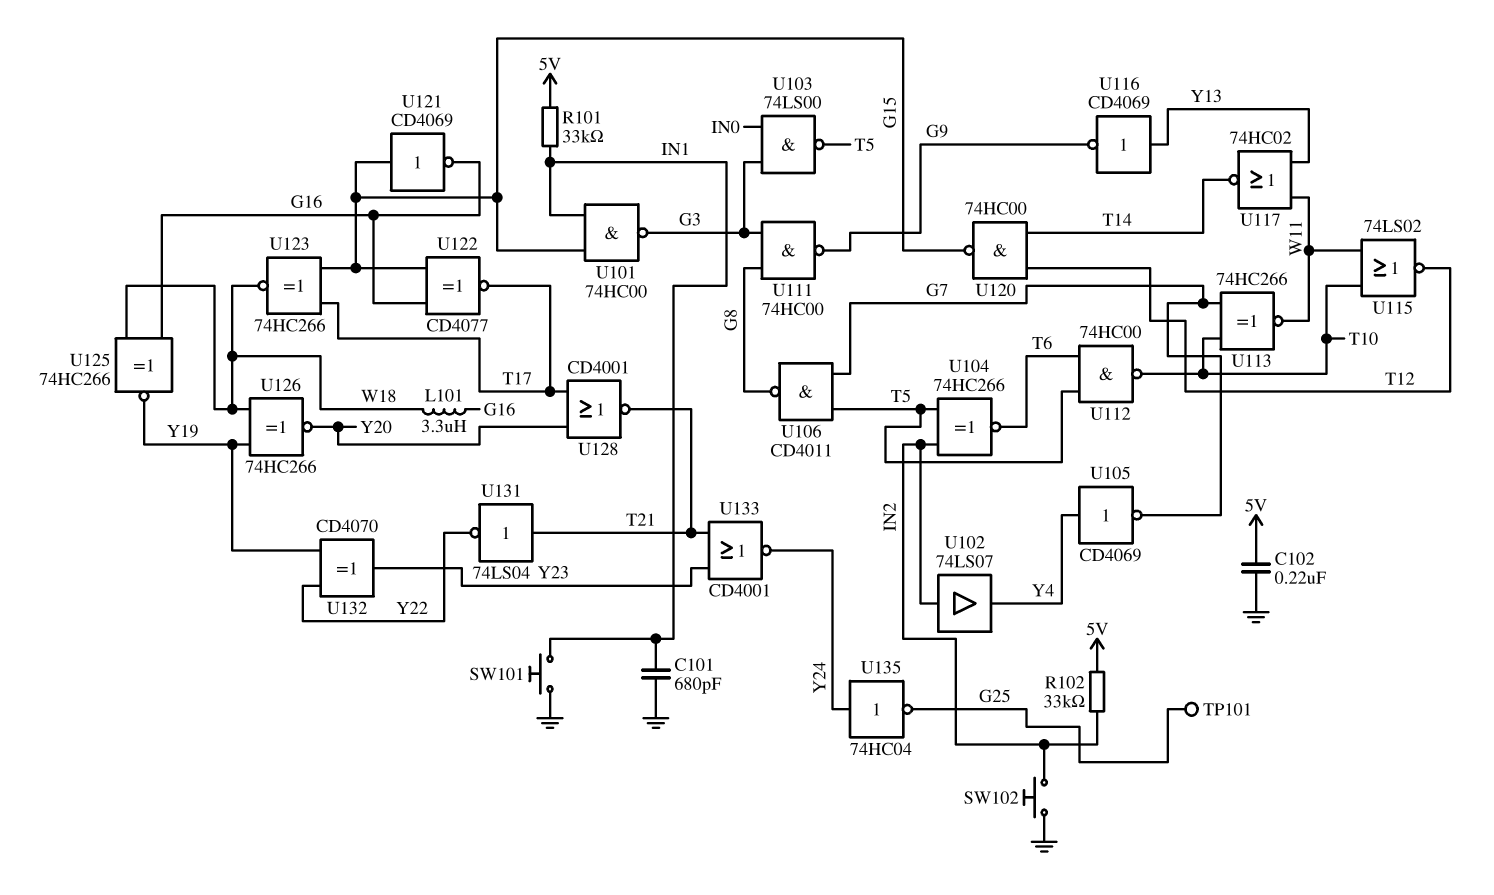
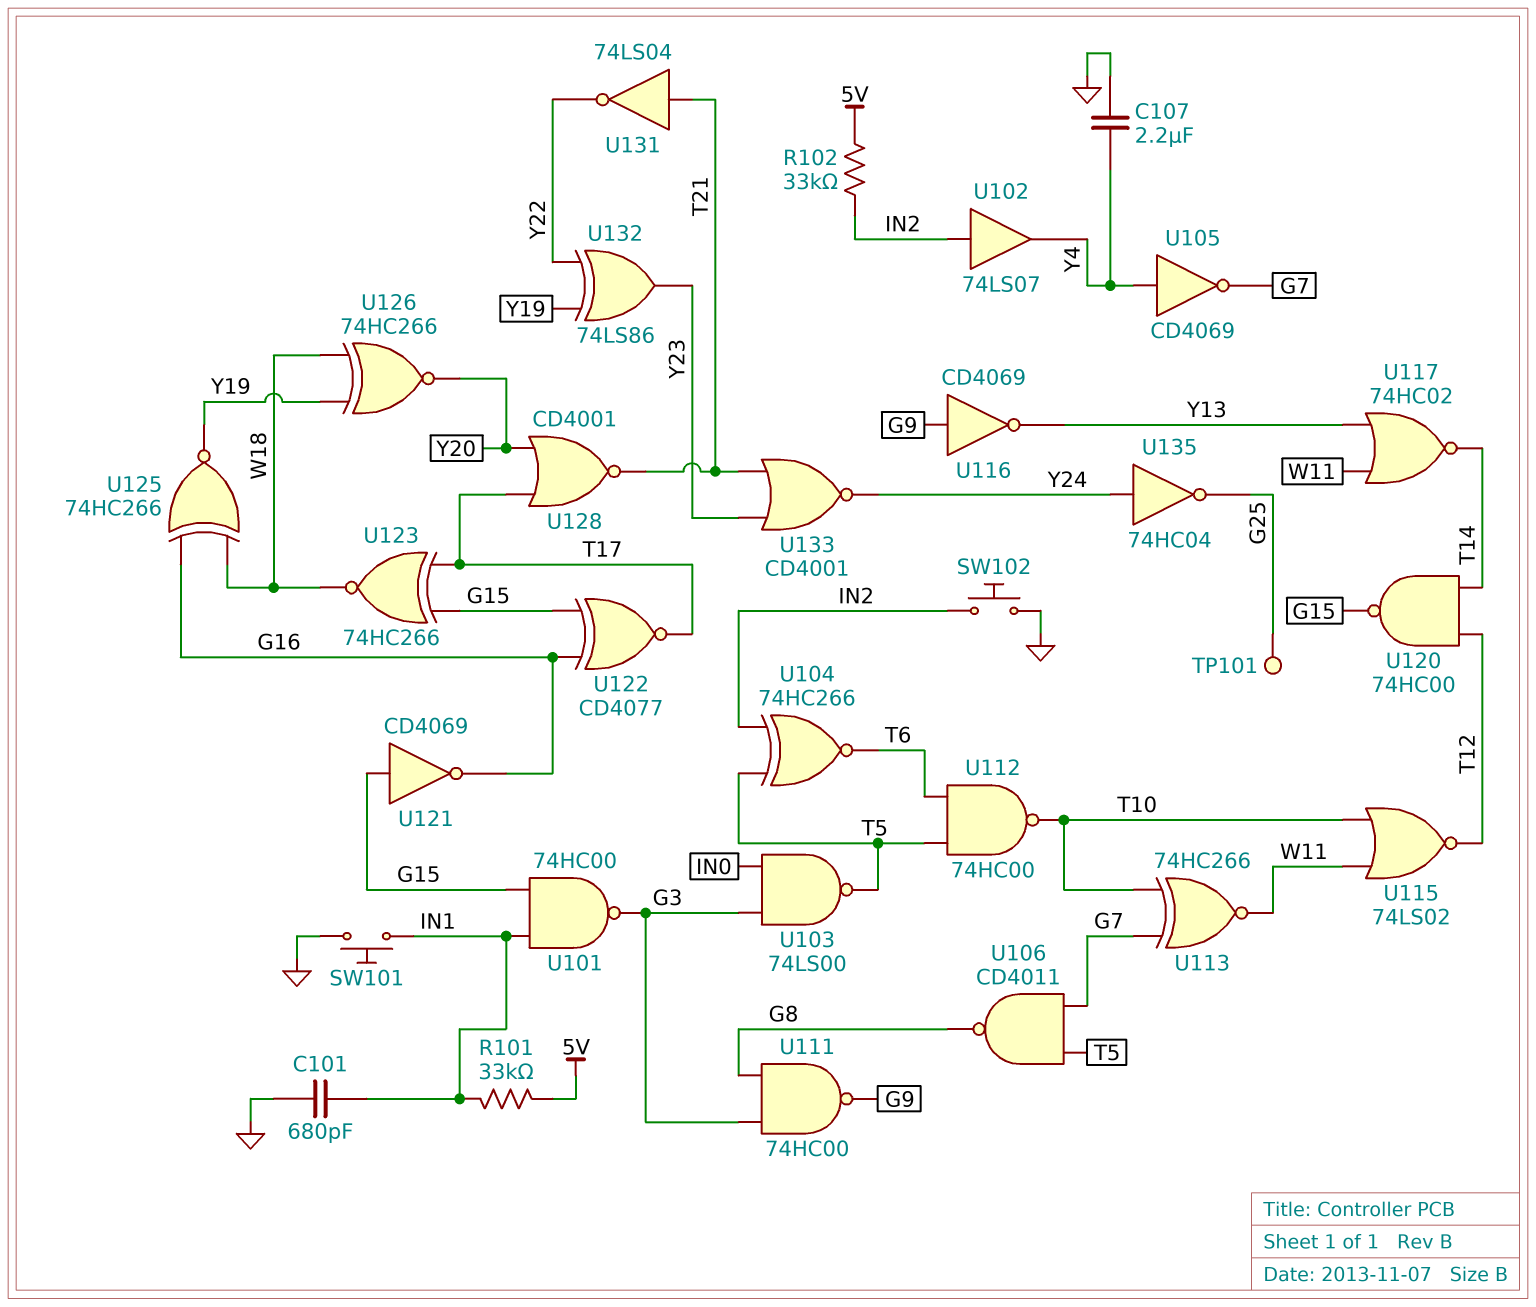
C102: 220nF (5V, GND) -> none
C107: none -> 2.2uF (GND, Y4)
L101: 3.3uH (G16, W18) -> none
U116: NOT CD4069 (in Y13, out G9) -> NOT CD4069 (in G9, out Y13)
U132: XOR CD4070 (in Y19, in Y22, out Y23) -> XOR 74LS86 (in Y19, in Y22, out Y23)

